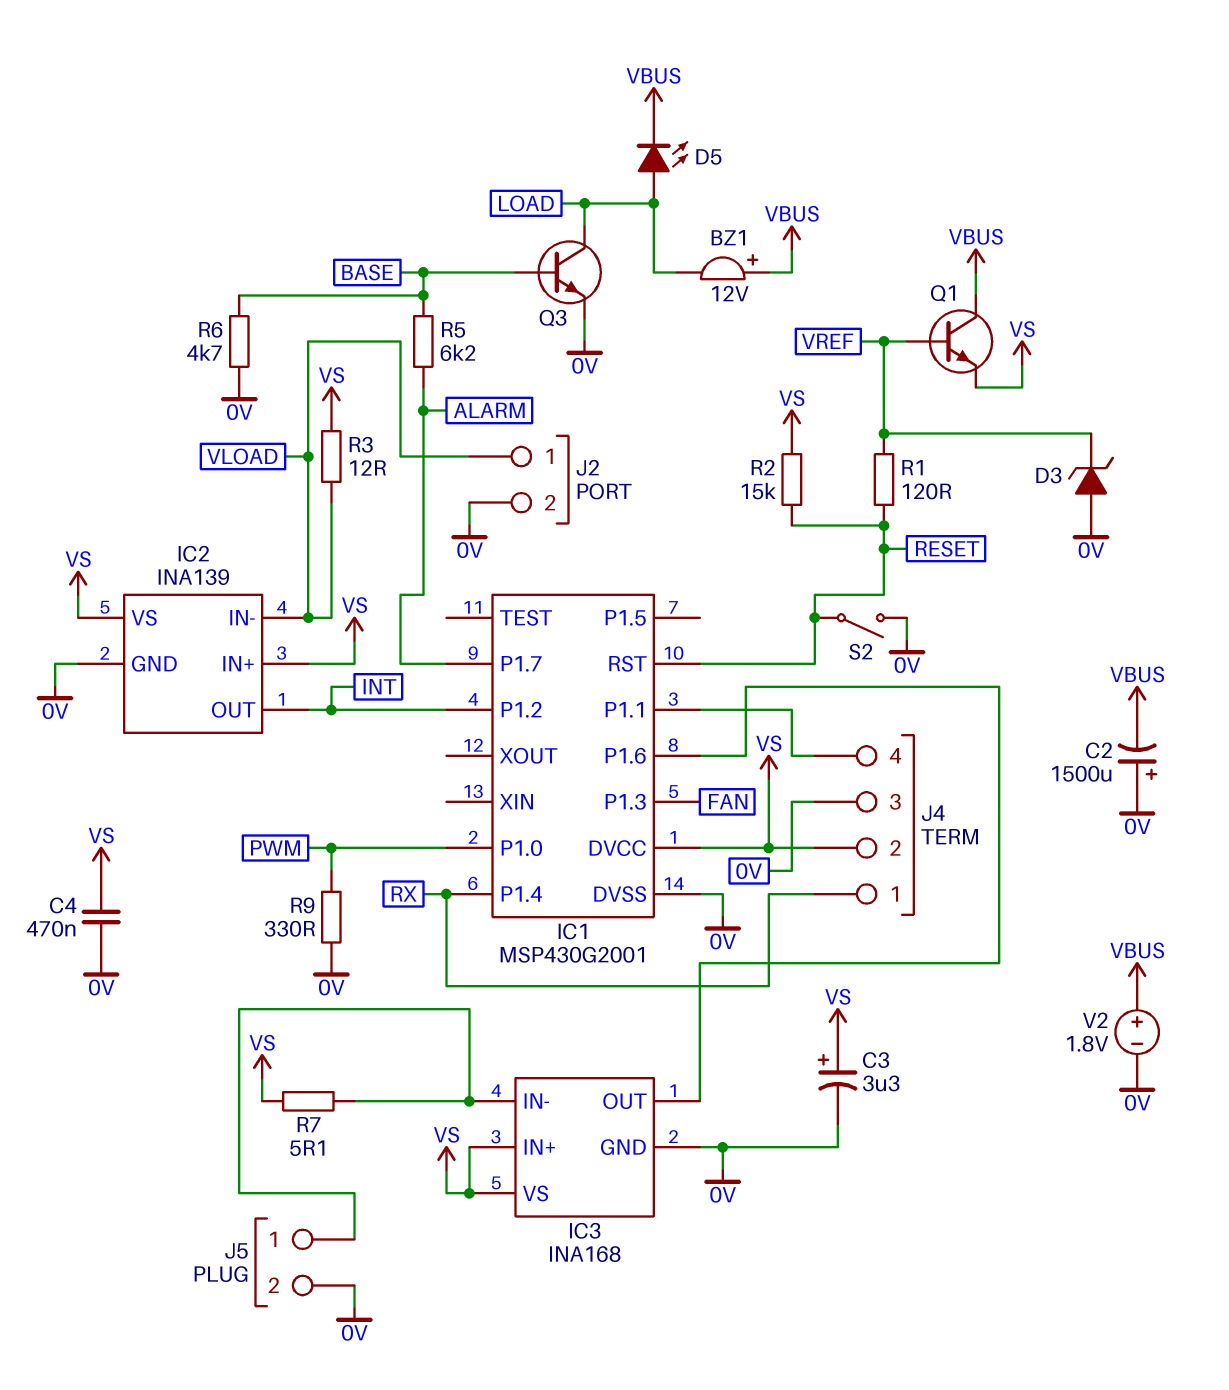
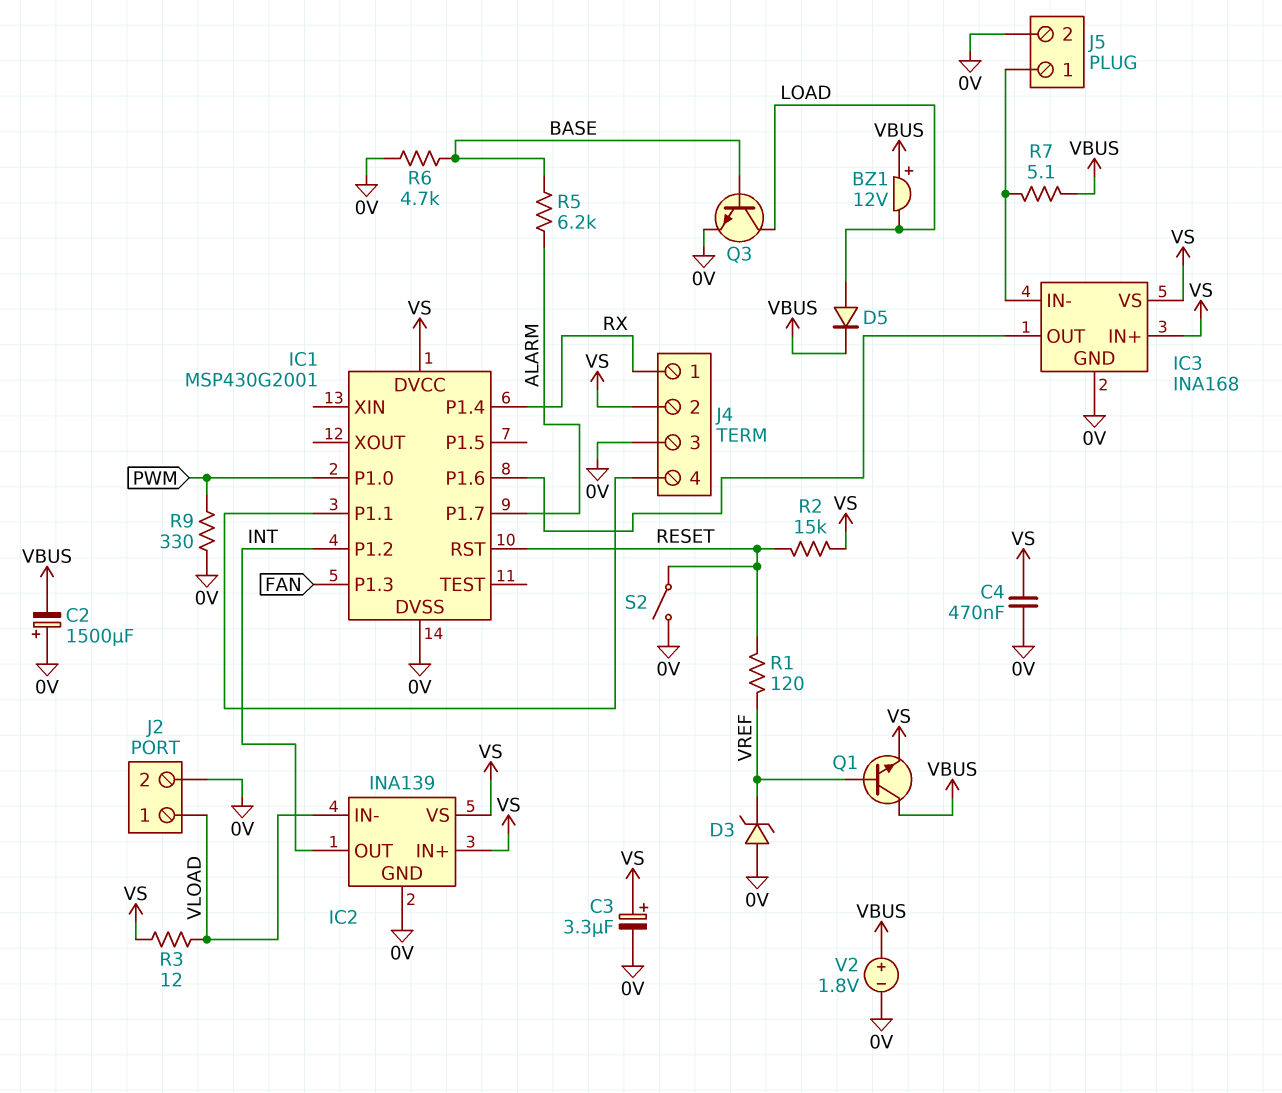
D5: LED (A LOAD, K VBUS) -> diode (A LOAD, K VBUS)
R7: 5.1 (IC3/IN-, VS) -> 5.1 (IC3/IN-, VBUS)

